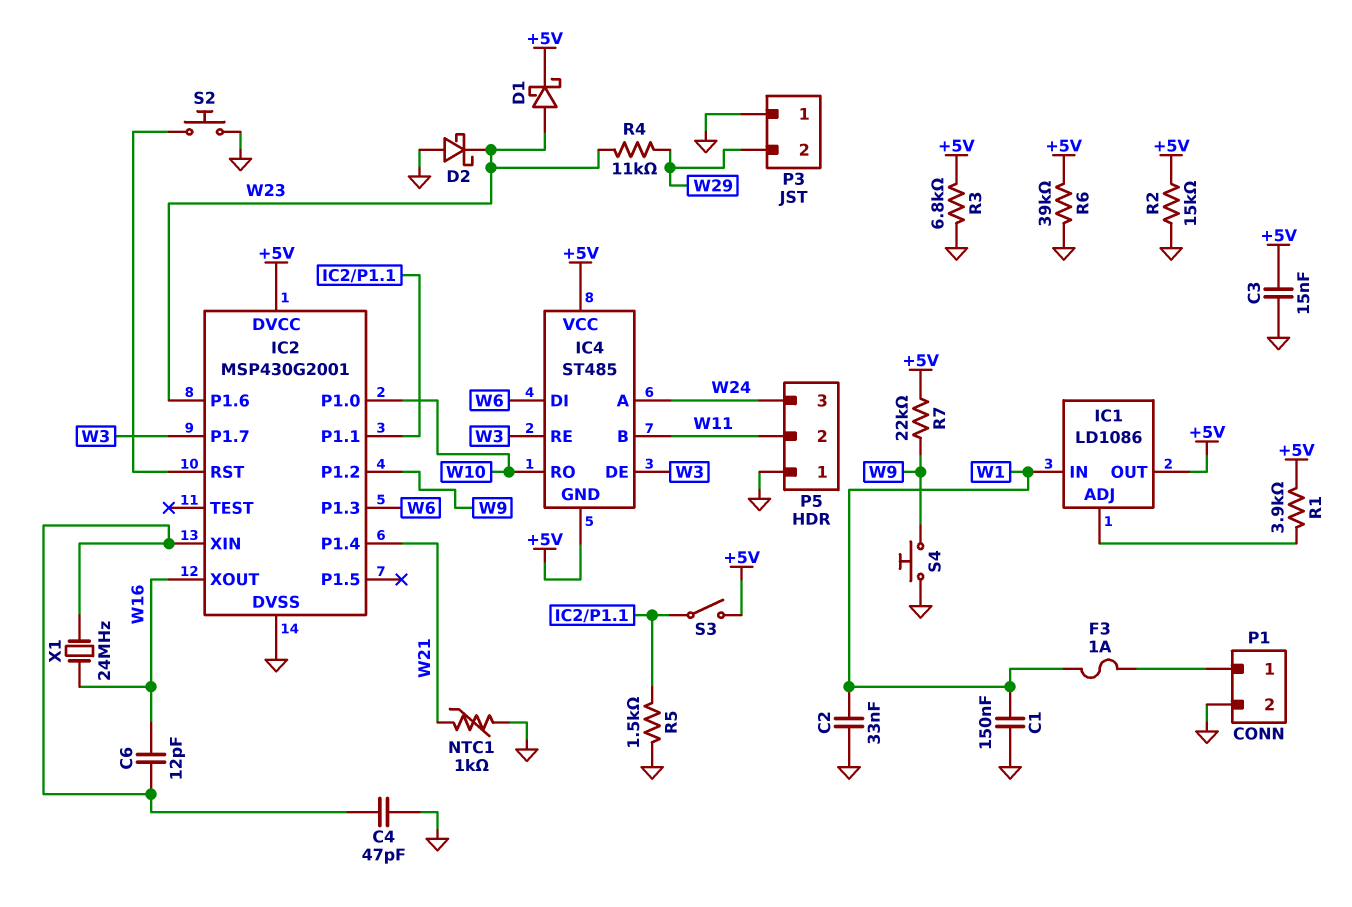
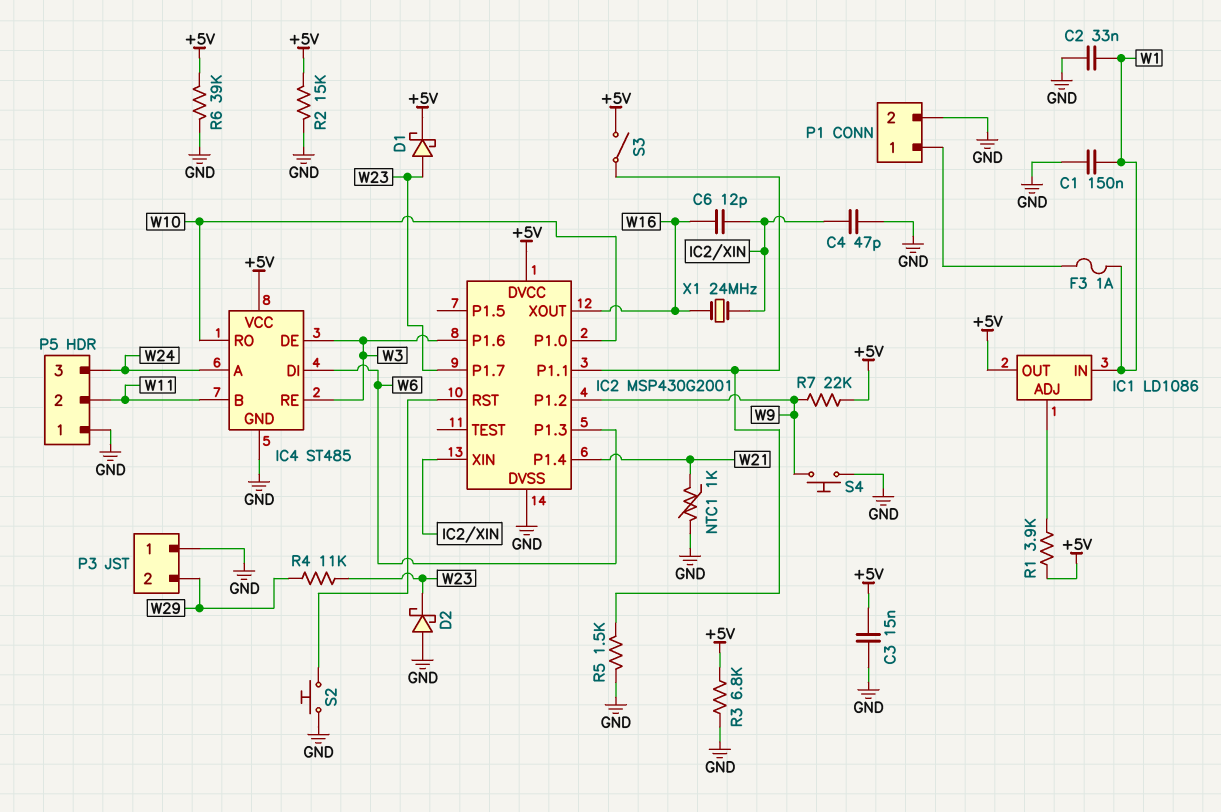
IC2 pin P1.6: W23 -> W3
IC2 pin P1.7: W3 -> W23
IC4 pin GND: +5V -> GND

